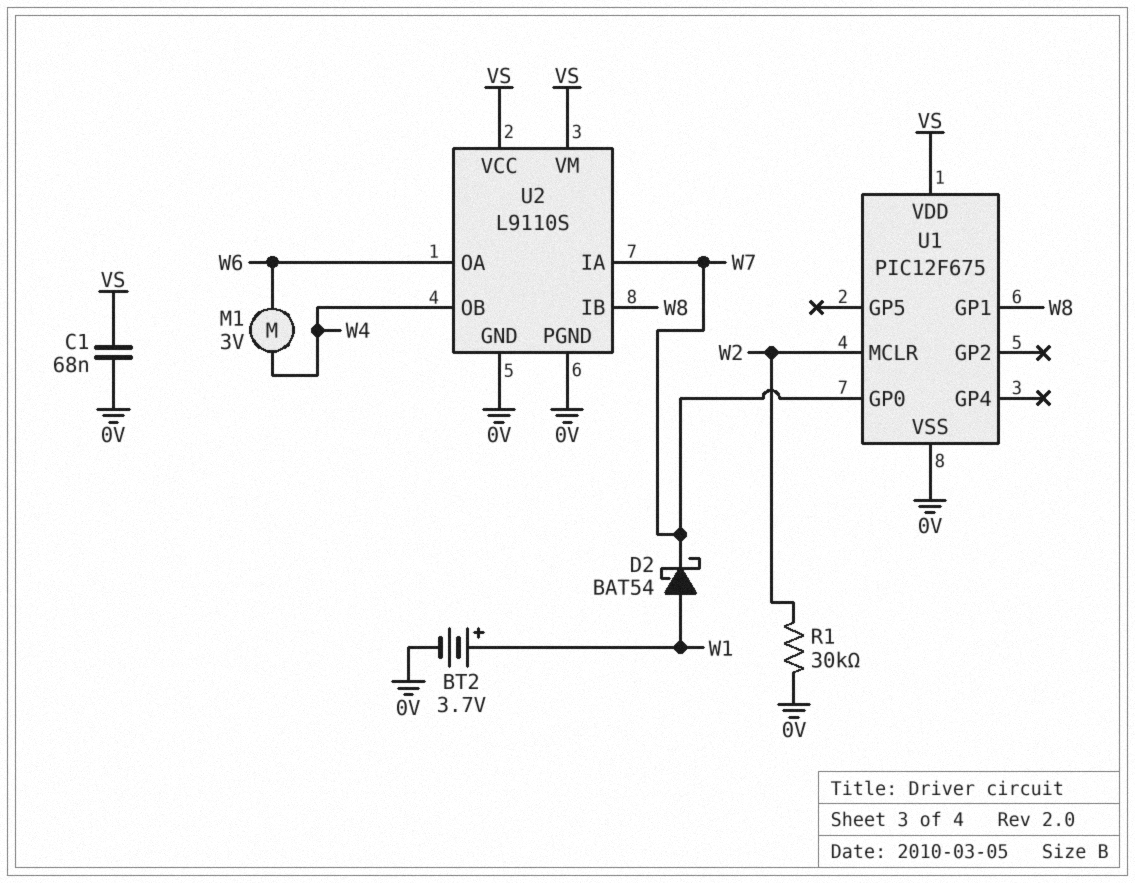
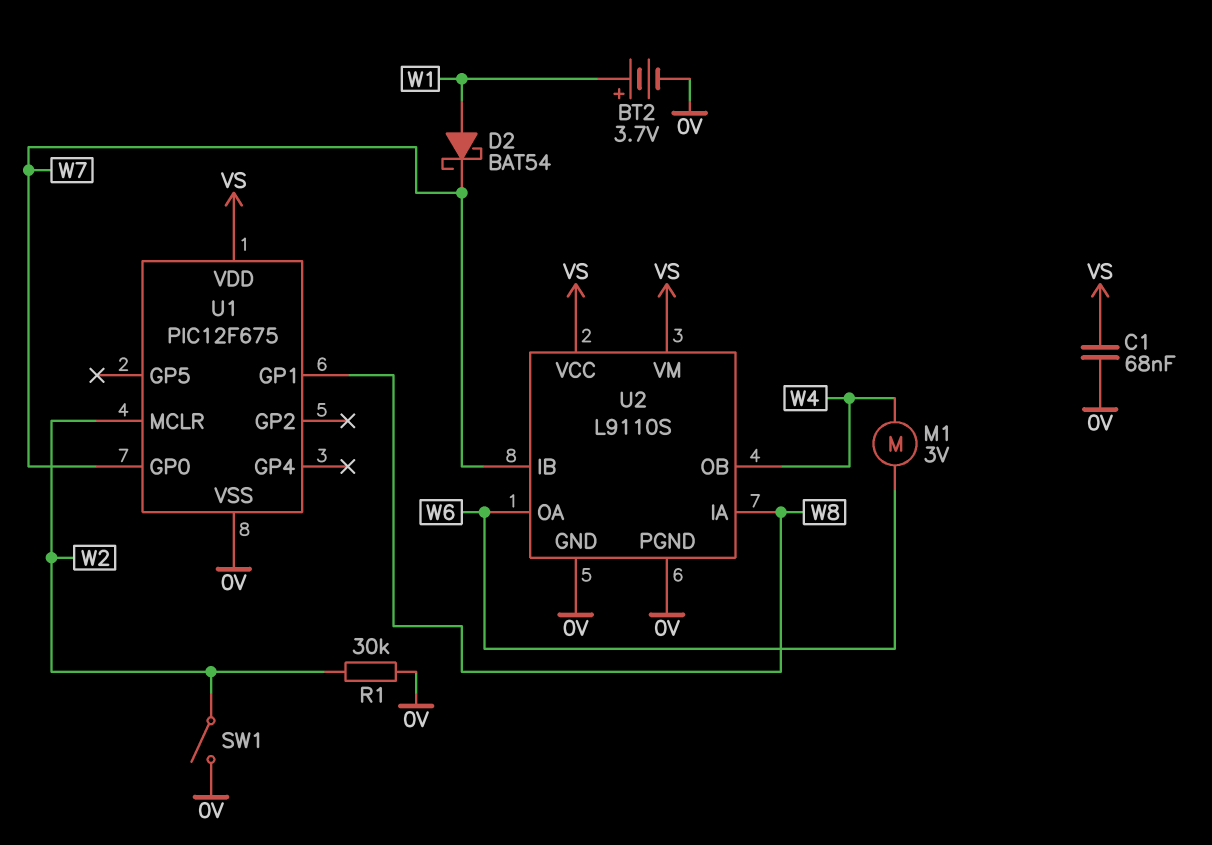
SW1: none -> switch (0V, W2)
U2 pin IA: W7 -> W8
U2 pin IB: W8 -> W7

